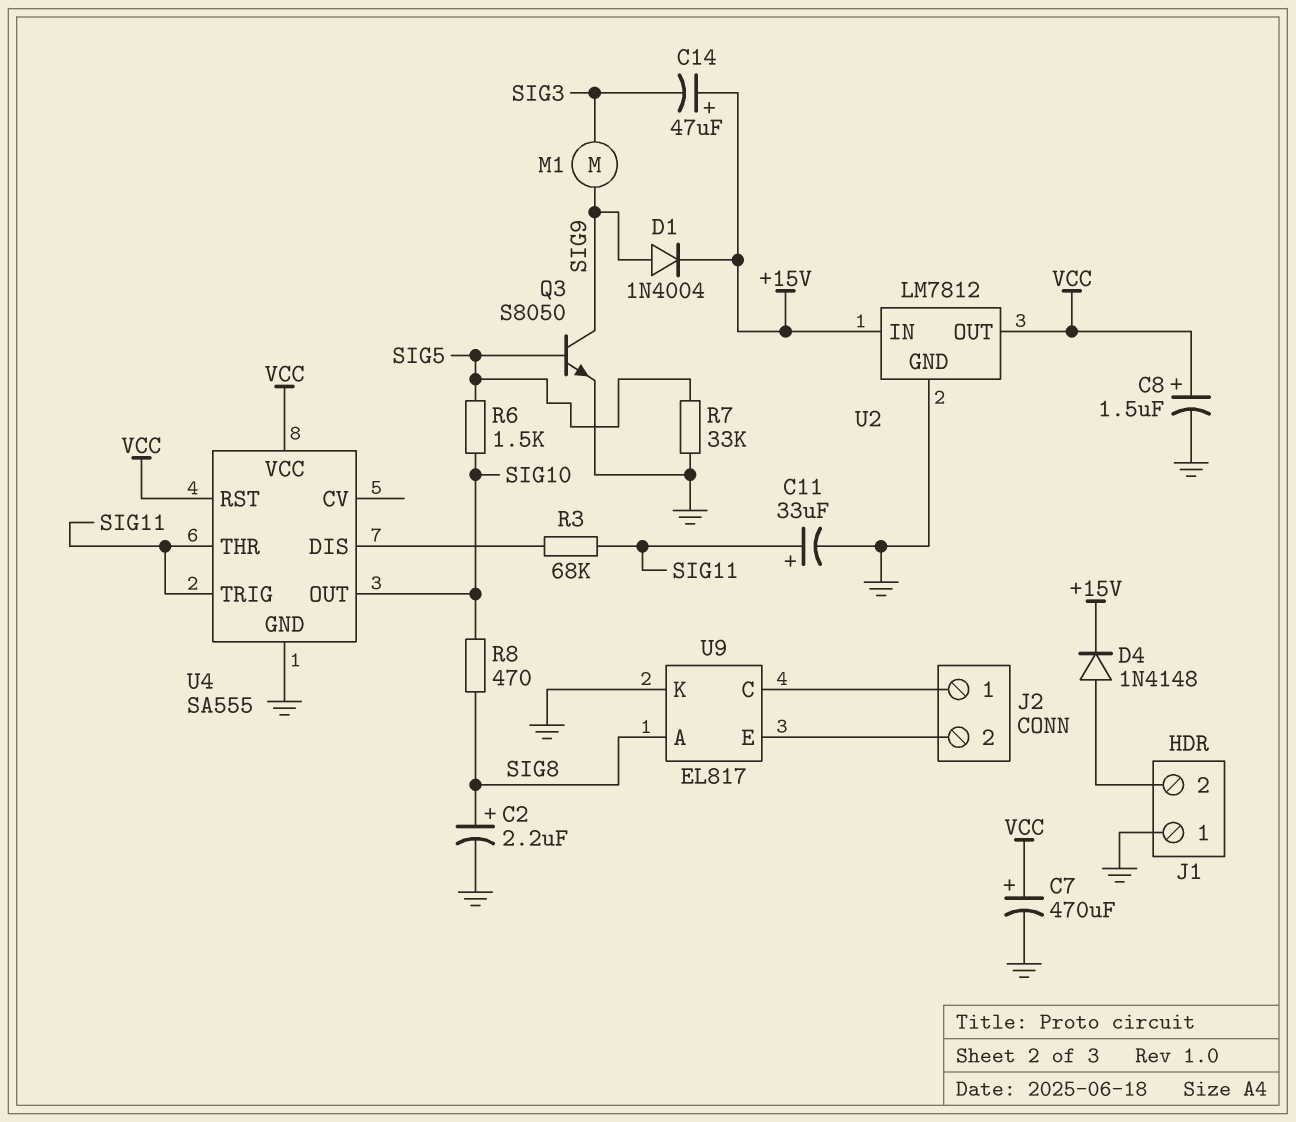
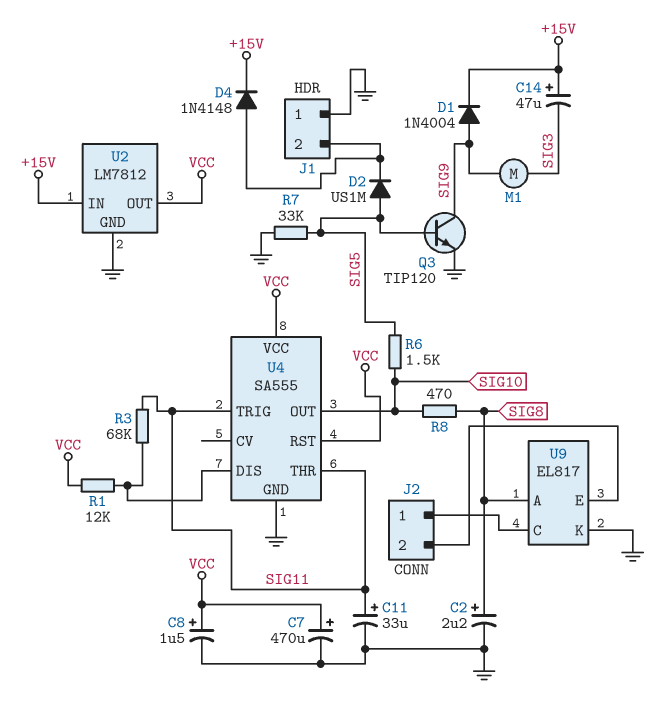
D2: none -> diode US1M (A SIG5, K J1/2)
Q3: NPN S8050 (B SIG5, C SIG9, E GND) -> NPN TIP120 (B SIG5, C SIG9, E GND)
R1: none -> 12k (U4/DIS, VCC)

